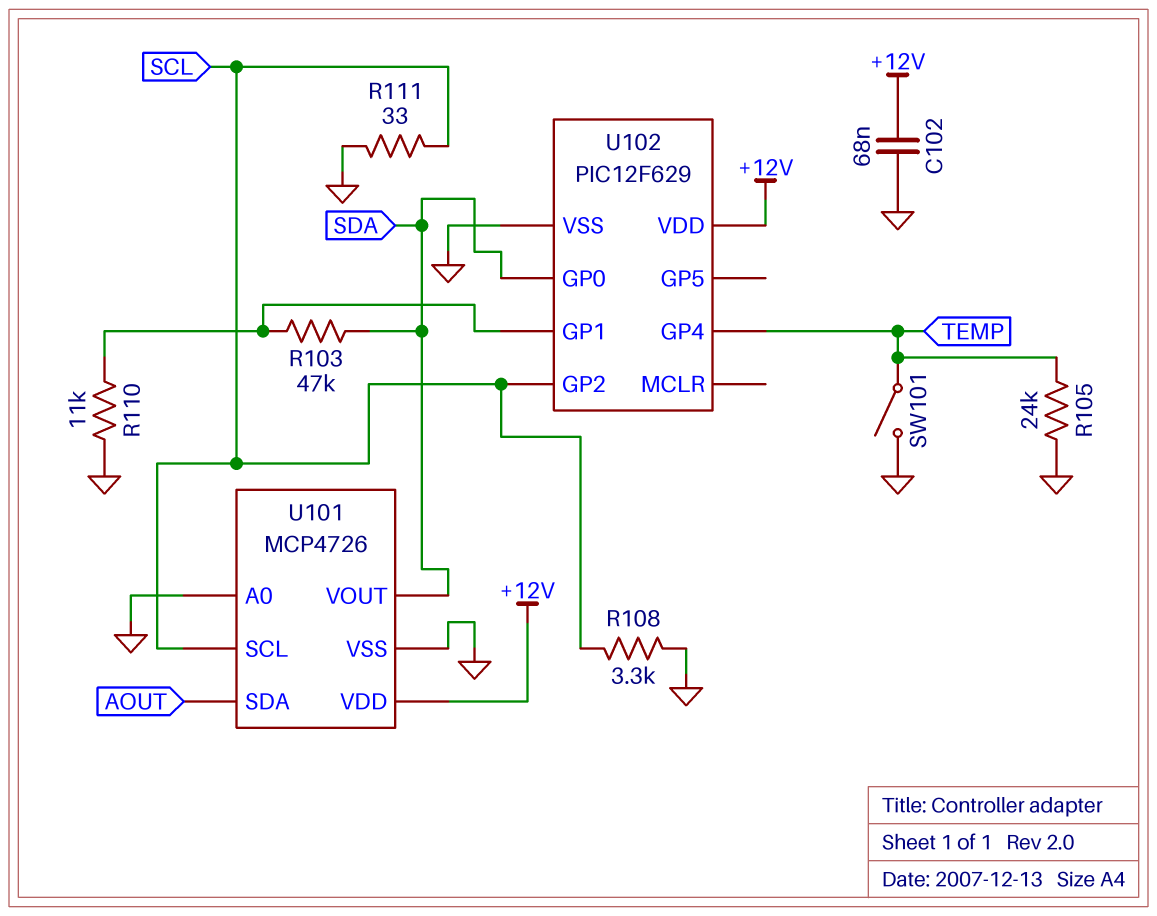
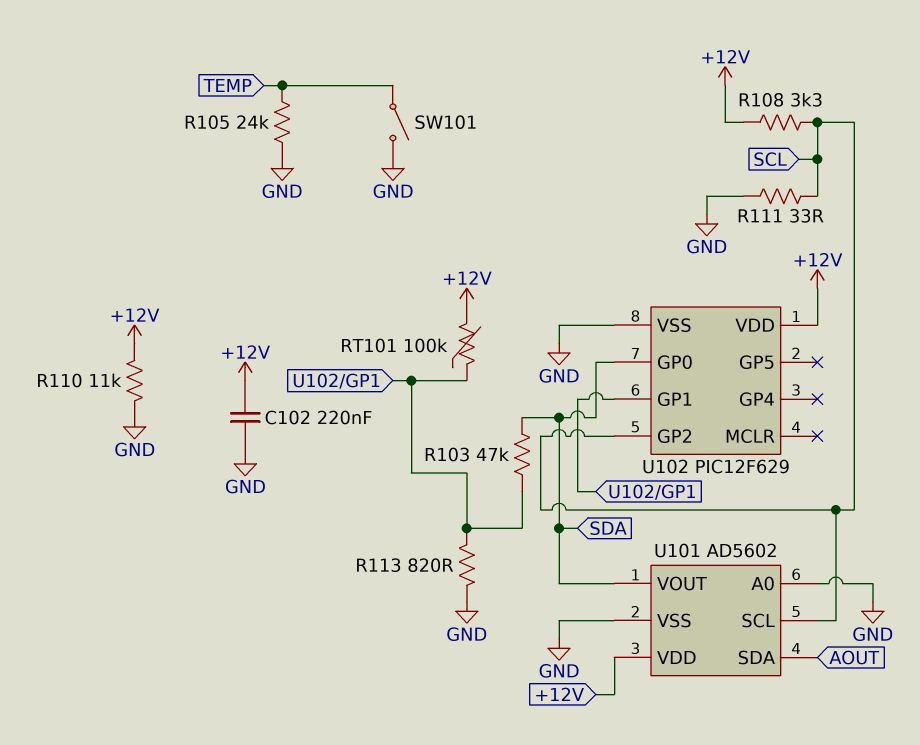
C102: 68nF (+12V, GND) -> 220nF (+12V, GND)
R108: 3.3k (GND, SCL) -> 3.3k (+12V, SCL)
R110: 11k (GND, U102/GP1) -> 11k (+12V, GND)
R113: none -> 820 (GND, U102/GP1)
RT101: none -> 100k (+12V, U102/GP1)
U101: MCP4726 -> AD5602
U102 pin GP4: TEMP -> none

